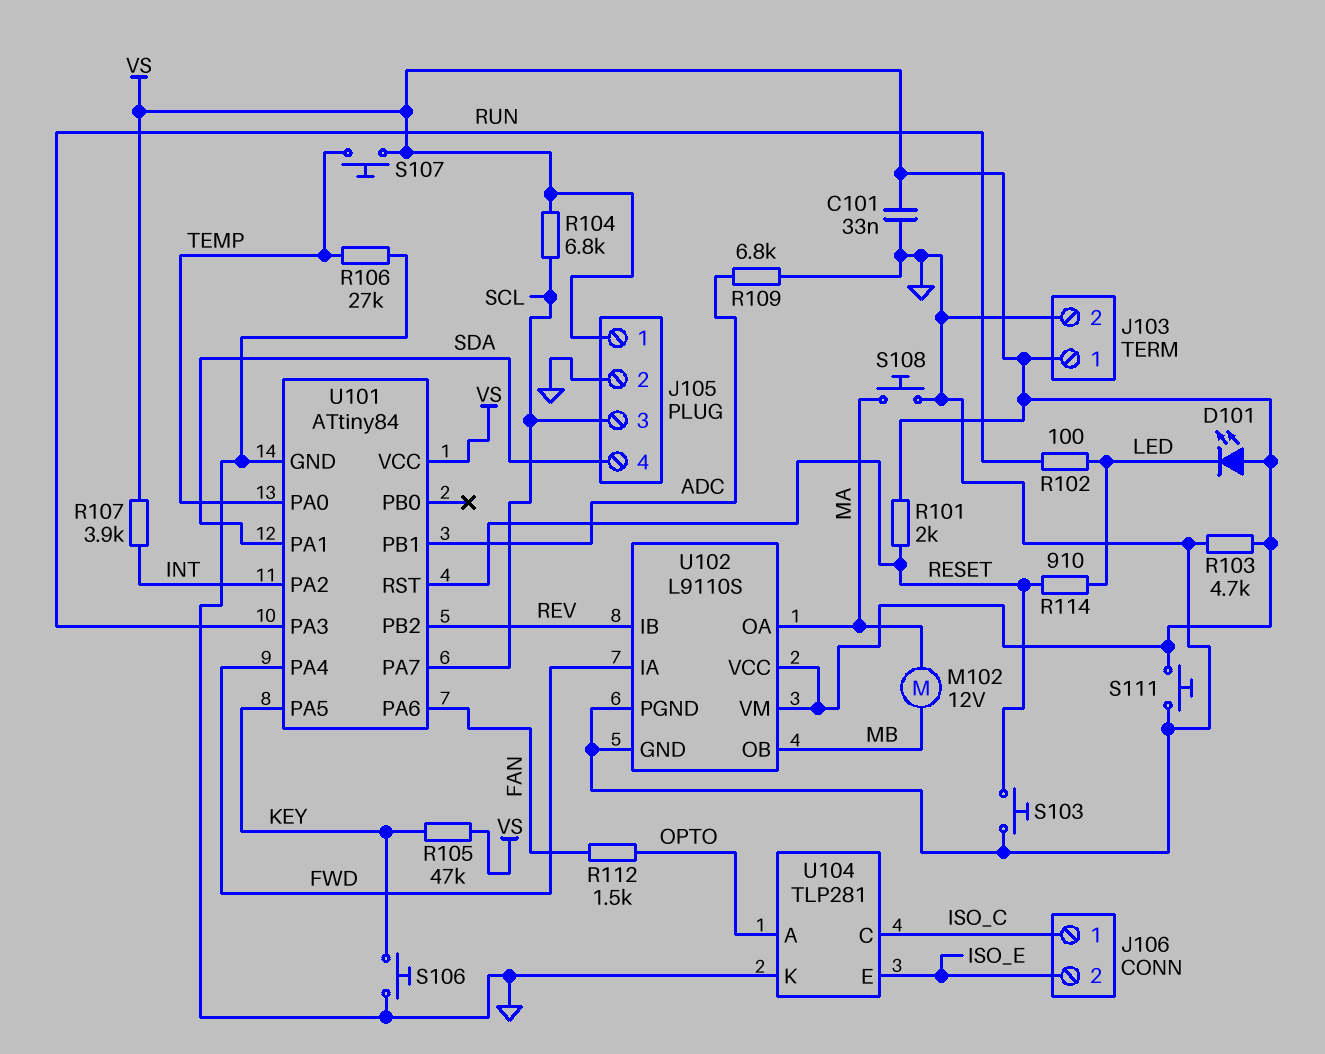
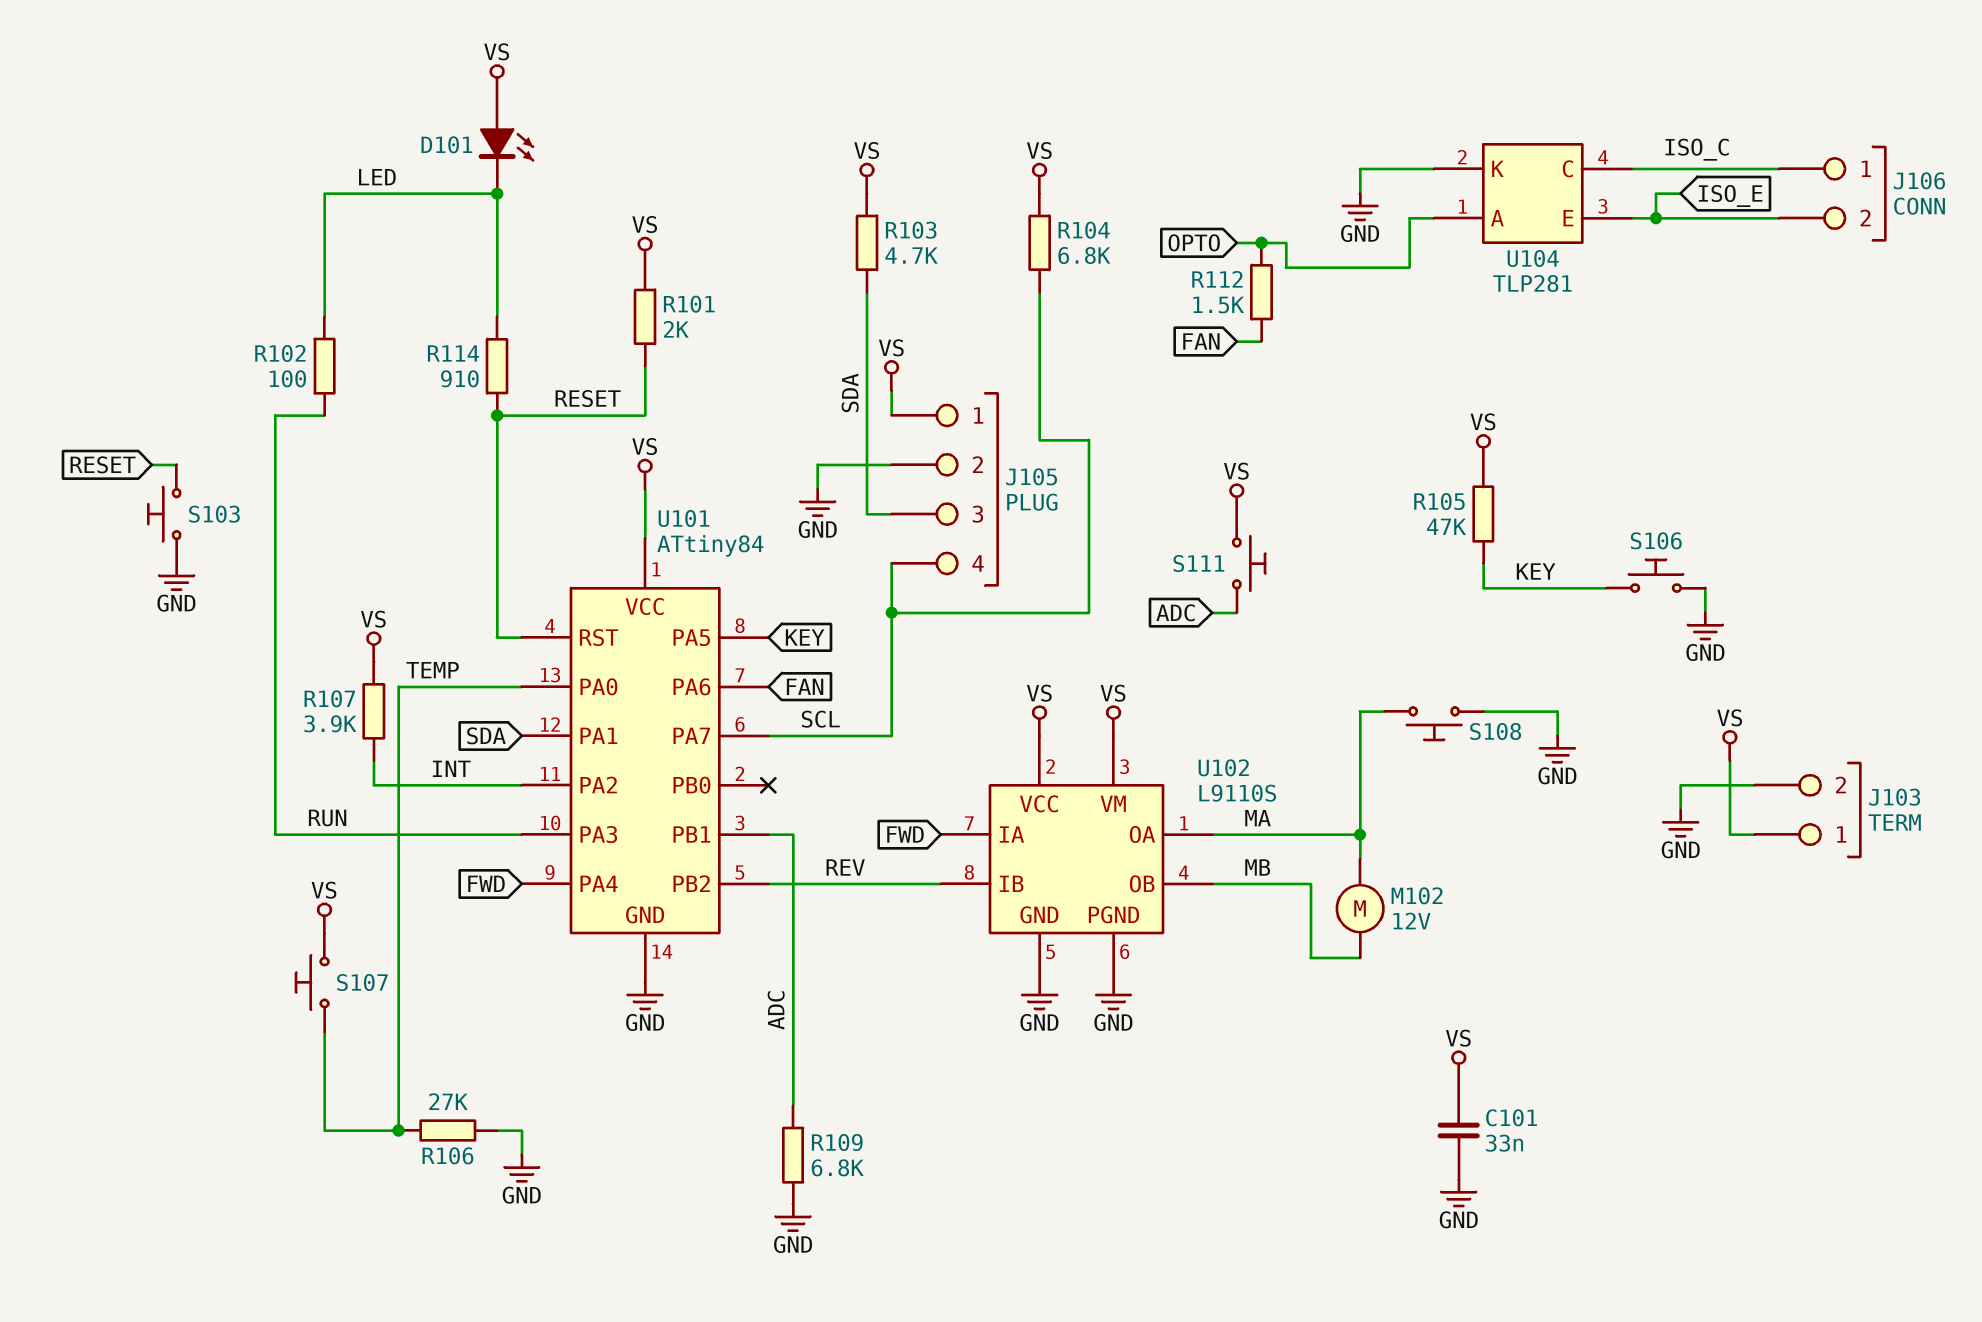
J105 pin 3: SCL -> SDA
J105 pin 4: SDA -> SCL
R103: 4.7k (GND, VS) -> 4.7k (SDA, VS)
S111: button (GND, VS) -> button (ADC, VS)

